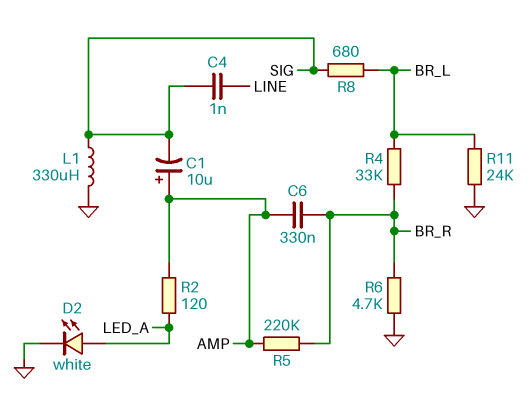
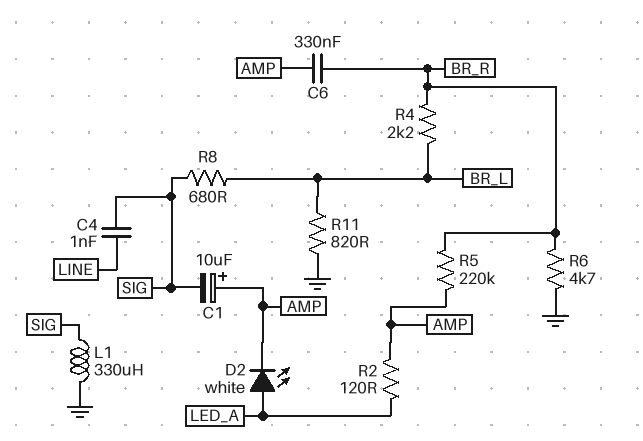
D2: LED white (A LED_A, K GND) -> LED white (A LED_A, K AMP)
R4: 33k (BR_L, BR_R) -> 2.2k (BR_L, BR_R)
R11: 24k (BR_L, GND) -> 820 (BR_L, GND)

